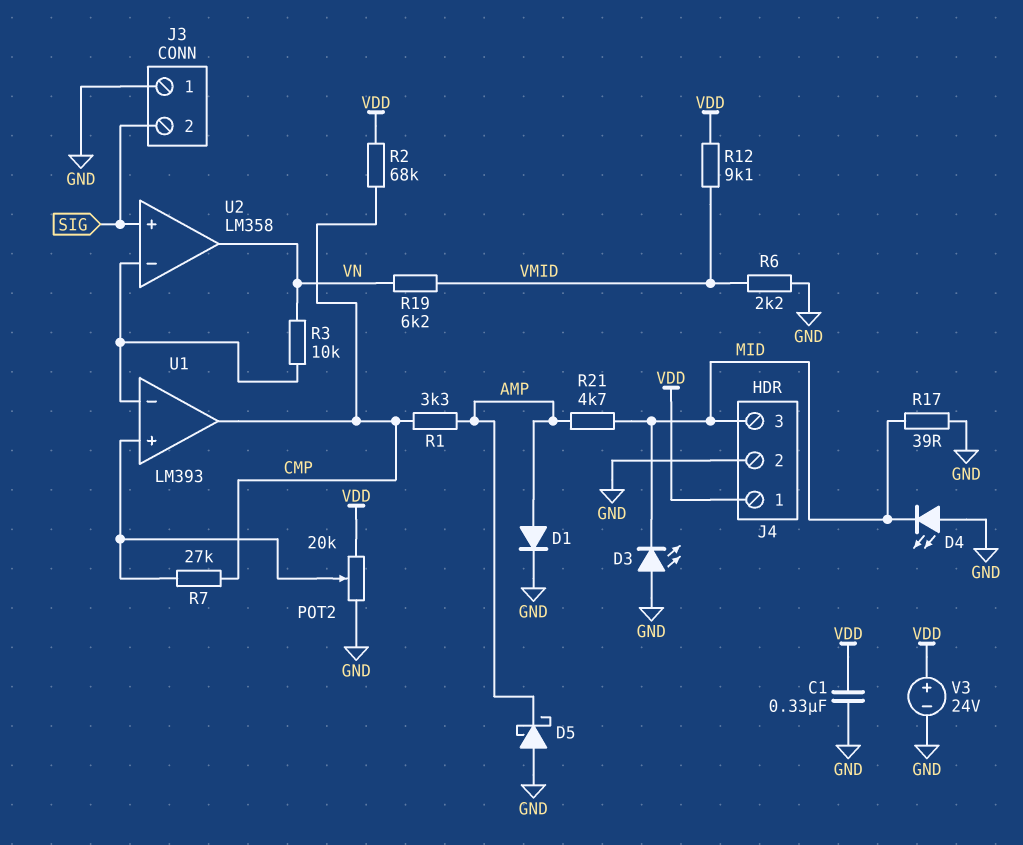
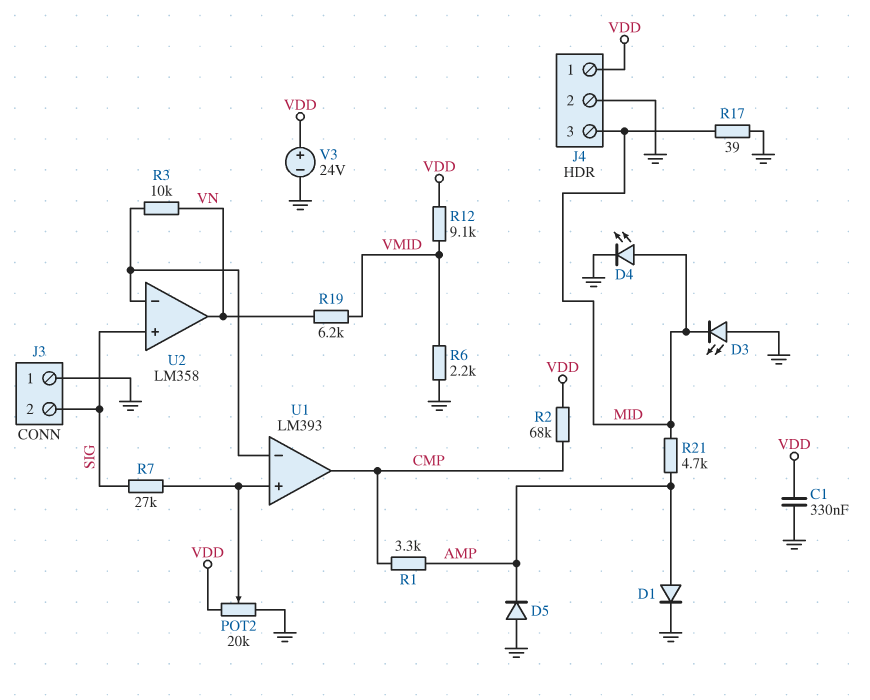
D4: LED (A GND, K MID) -> LED (A MID, K GND)
D5: schottky (A GND, K AMP) -> diode (A GND, K AMP)
R7: 27k (CMP, U1/in+) -> 27k (SIG, U1/in+)

